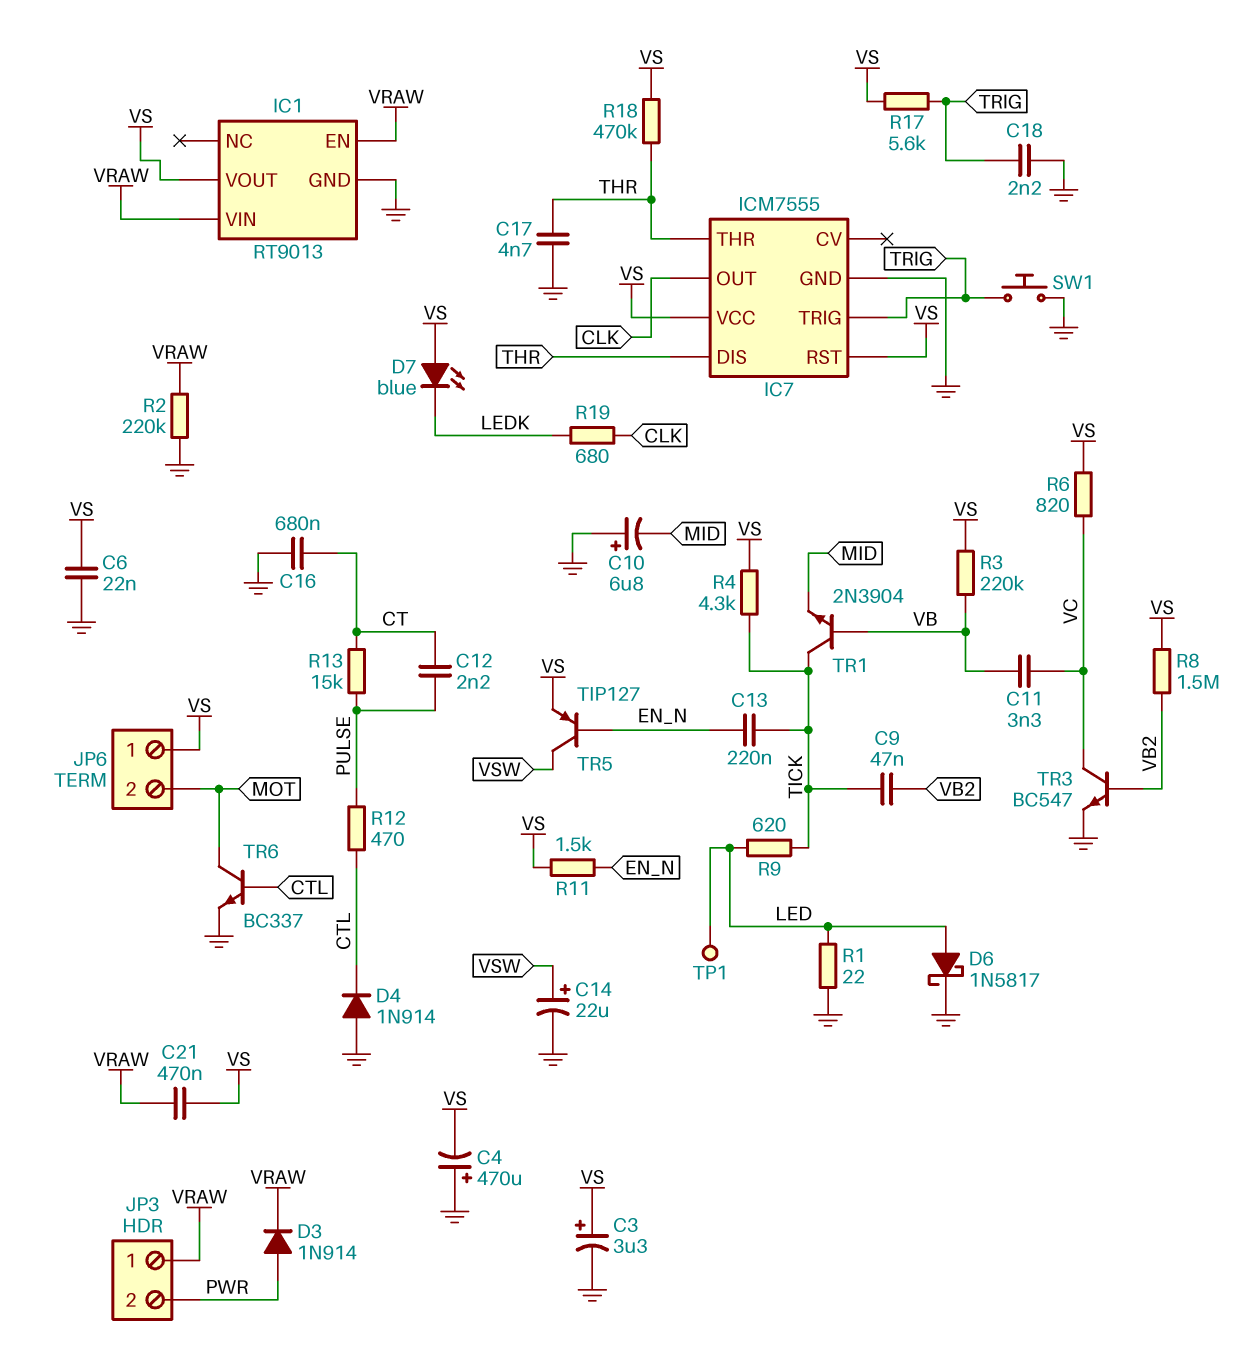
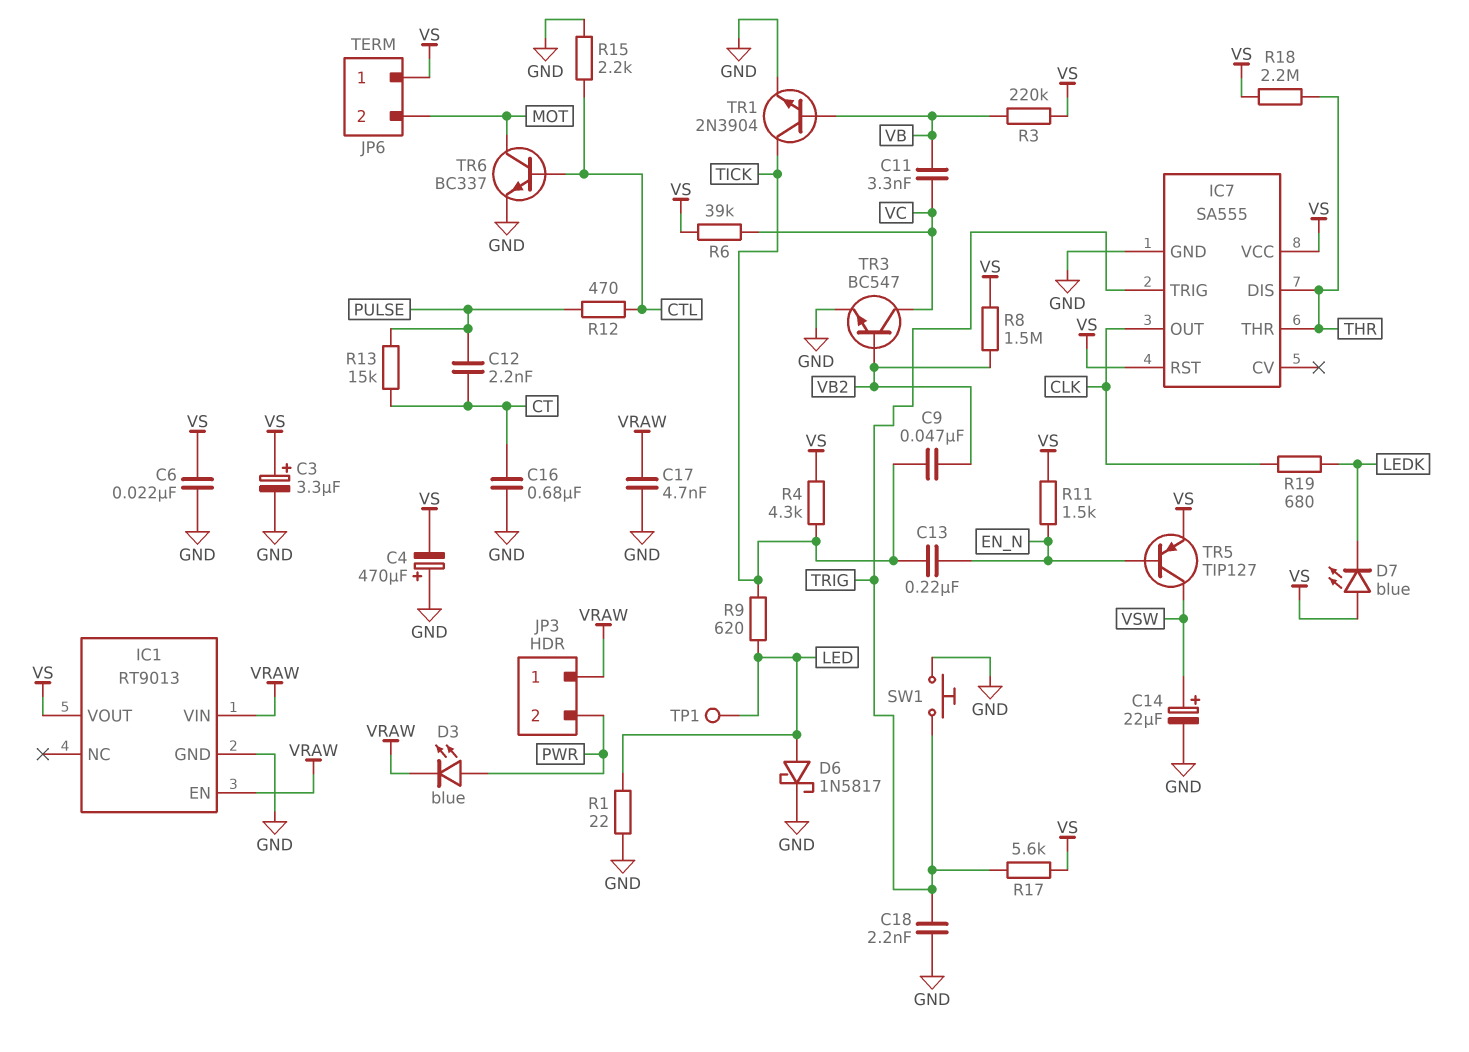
C10: 6.8uF (plus GND, minus MID) -> none
C17: 4.7nF (GND, THR) -> 4.7nF (GND, VRAW)
C21: 470nF (VRAW, VS) -> none
D3: diode 1N914 (A PWR, K VRAW) -> LED blue (A PWR, K VRAW)
D4: diode 1N914 (A GND, K CTL) -> none
IC7: ICM7555 -> SA555
R2: 220k (GND, VRAW) -> none
R6: 820 (VC, VS) -> 39k (VC, VS)
R15: none -> 2.2k (CTL, GND)
R18: 470k (THR, VS) -> 2.2M (THR, VS)
TR1: NPN 2N3904 (B VB, C TICK, E MID) -> NPN 2N3904 (B VB, C TICK, E GND)

